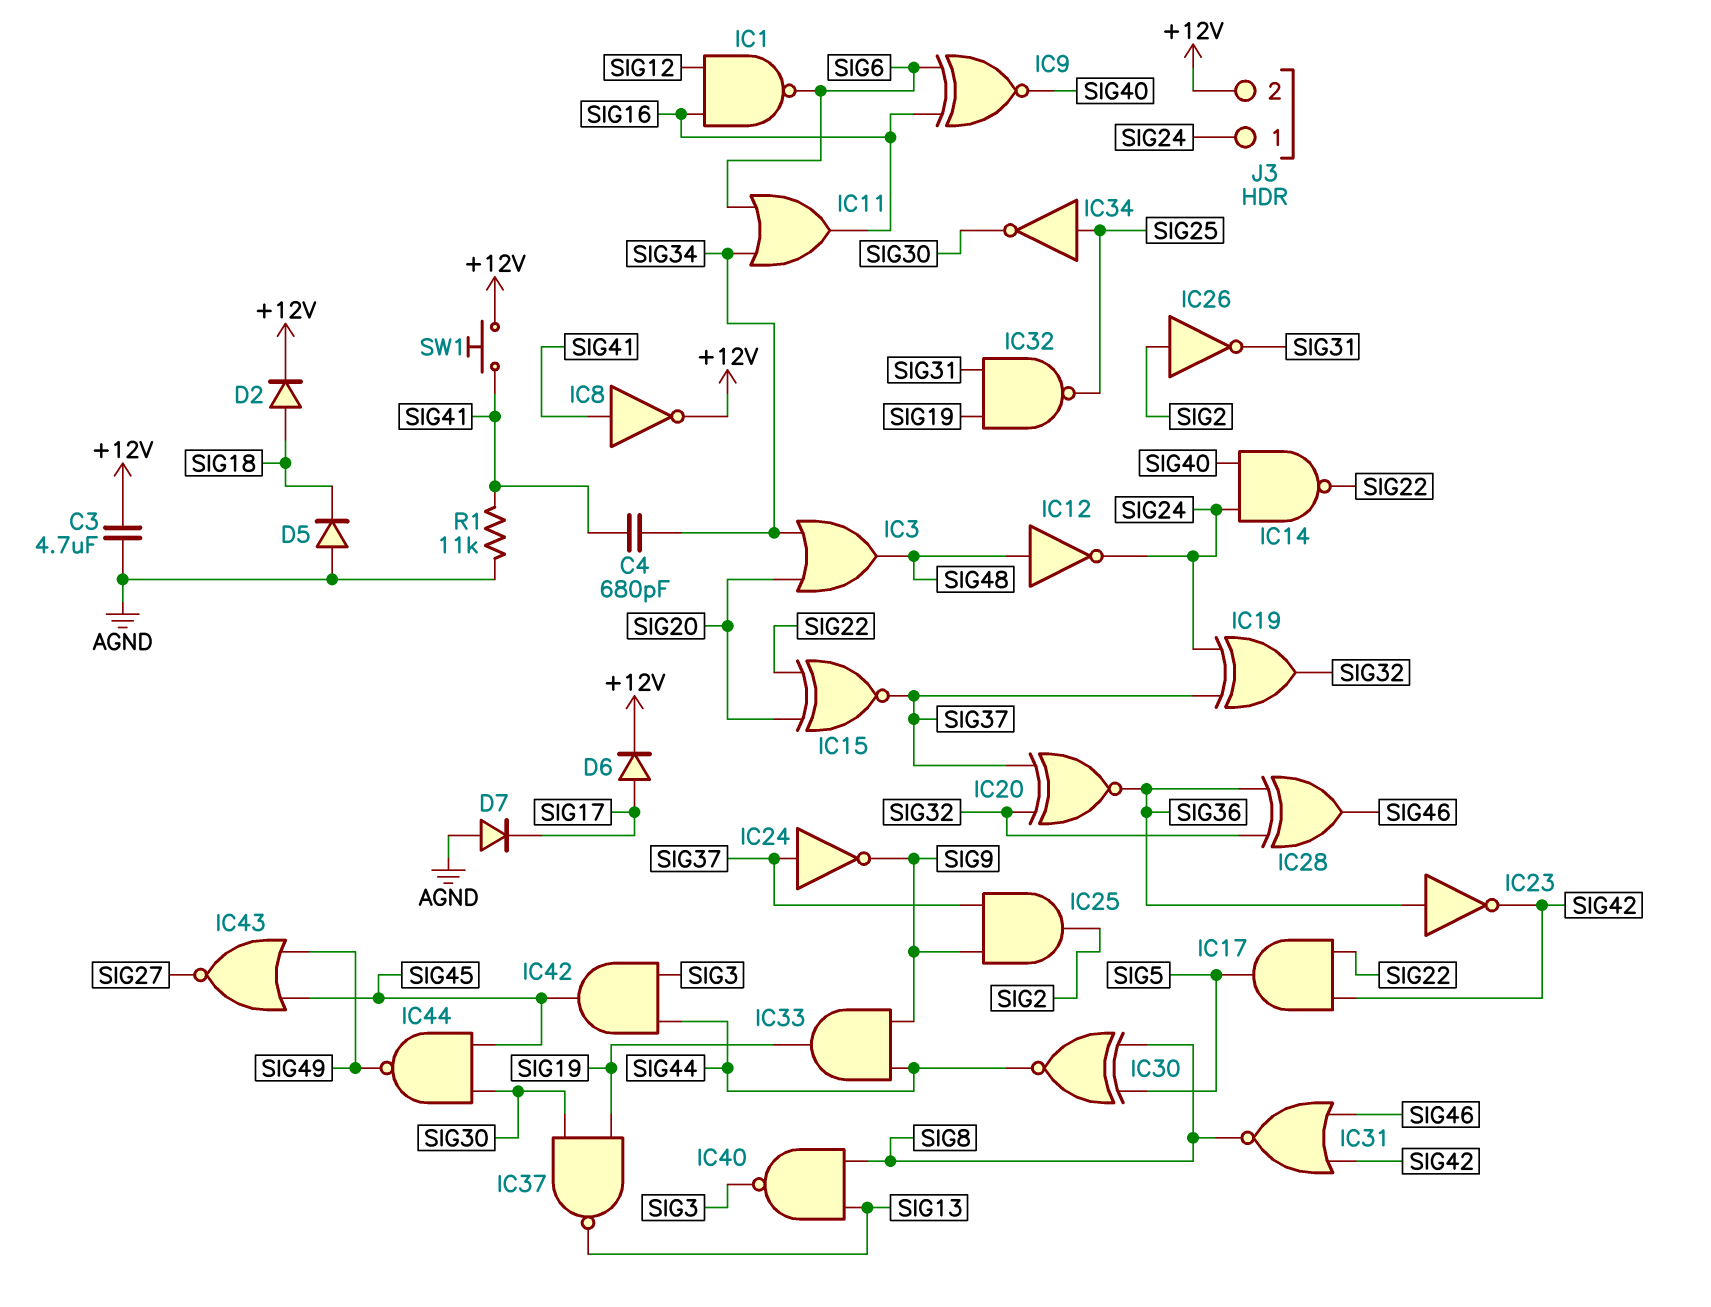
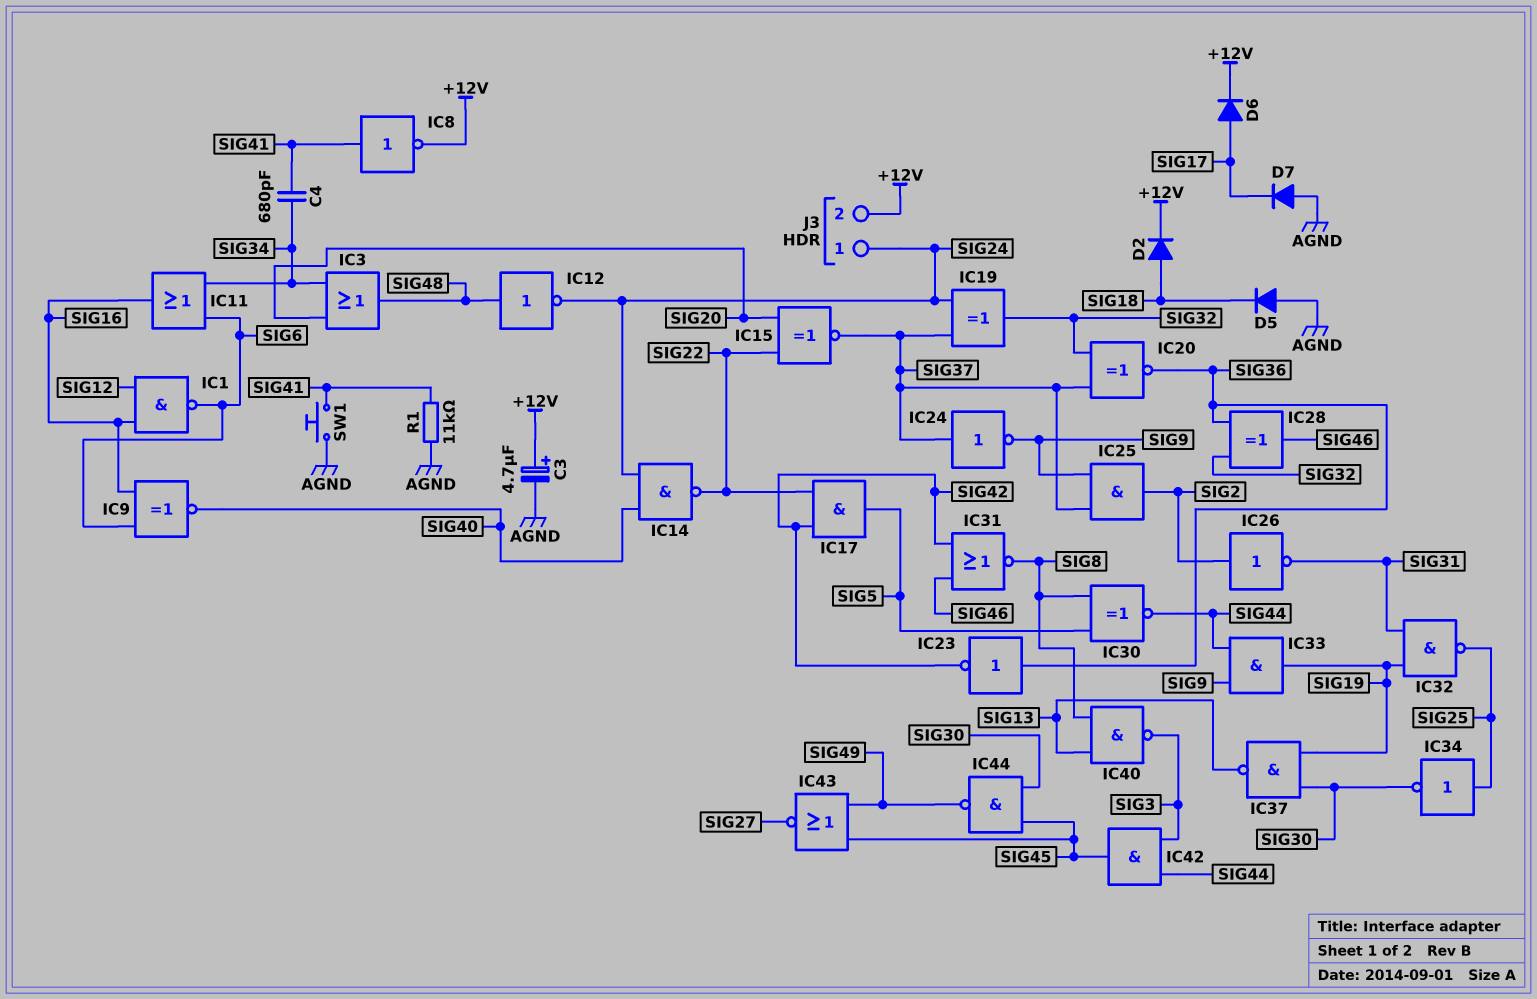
C3: 4.7uF (+12V, AGND) -> 4.7uF (plus +12V, minus AGND)
SW1: button (+12V, SIG41) -> button (AGND, SIG41)

